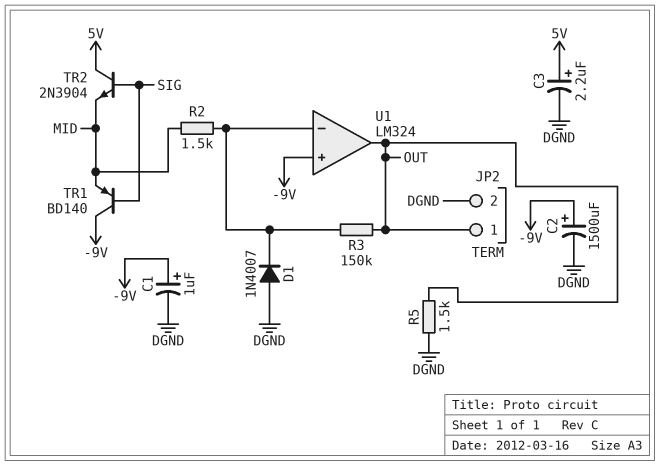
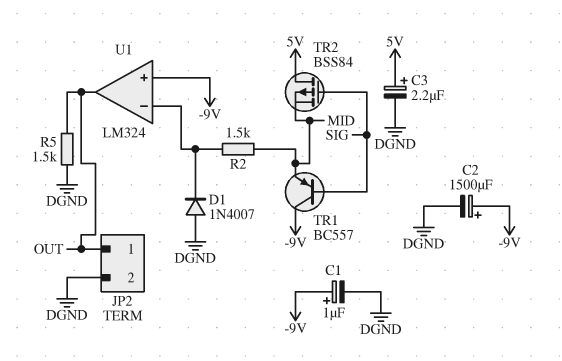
R3: 150k (OUT, U1/in-) -> none
TR1: PNP BD140 (B SIG, C -9V, E MID) -> PNP BC557 (B SIG, C -9V, E MID)
TR2: NPN 2N3904 (B SIG, C 5V, E MID) -> PMOS BSS84 (G SIG, D 5V, S MID)

